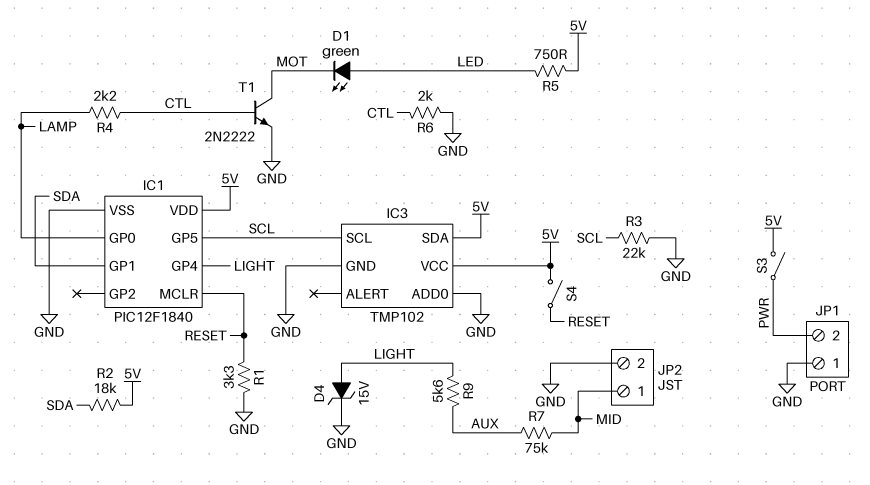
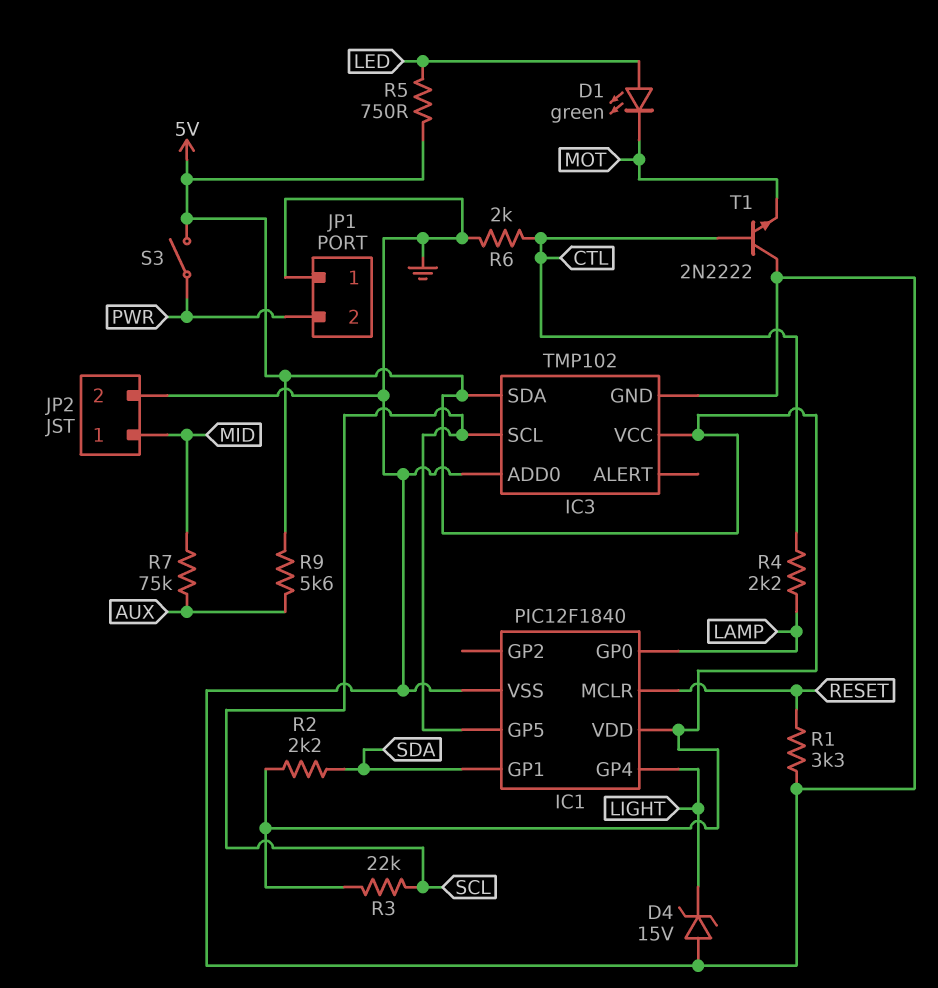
D4: zener 15V (A LIGHT, K GND) -> zener 15V (A GND, K LIGHT)
R2: 18k (5V, SDA) -> 2.2k (5V, SDA)
R3: 22k (GND, SCL) -> 22k (5V, SCL)
R9: 5.6k (AUX, LIGHT) -> 5.6k (5V, AUX)
S4: switch (5V, RESET) -> none
T1: NPN 2N2222 (B CTL, C MOT, E GND) -> NPN 2N2222 (B CTL, C GND, E MOT)

